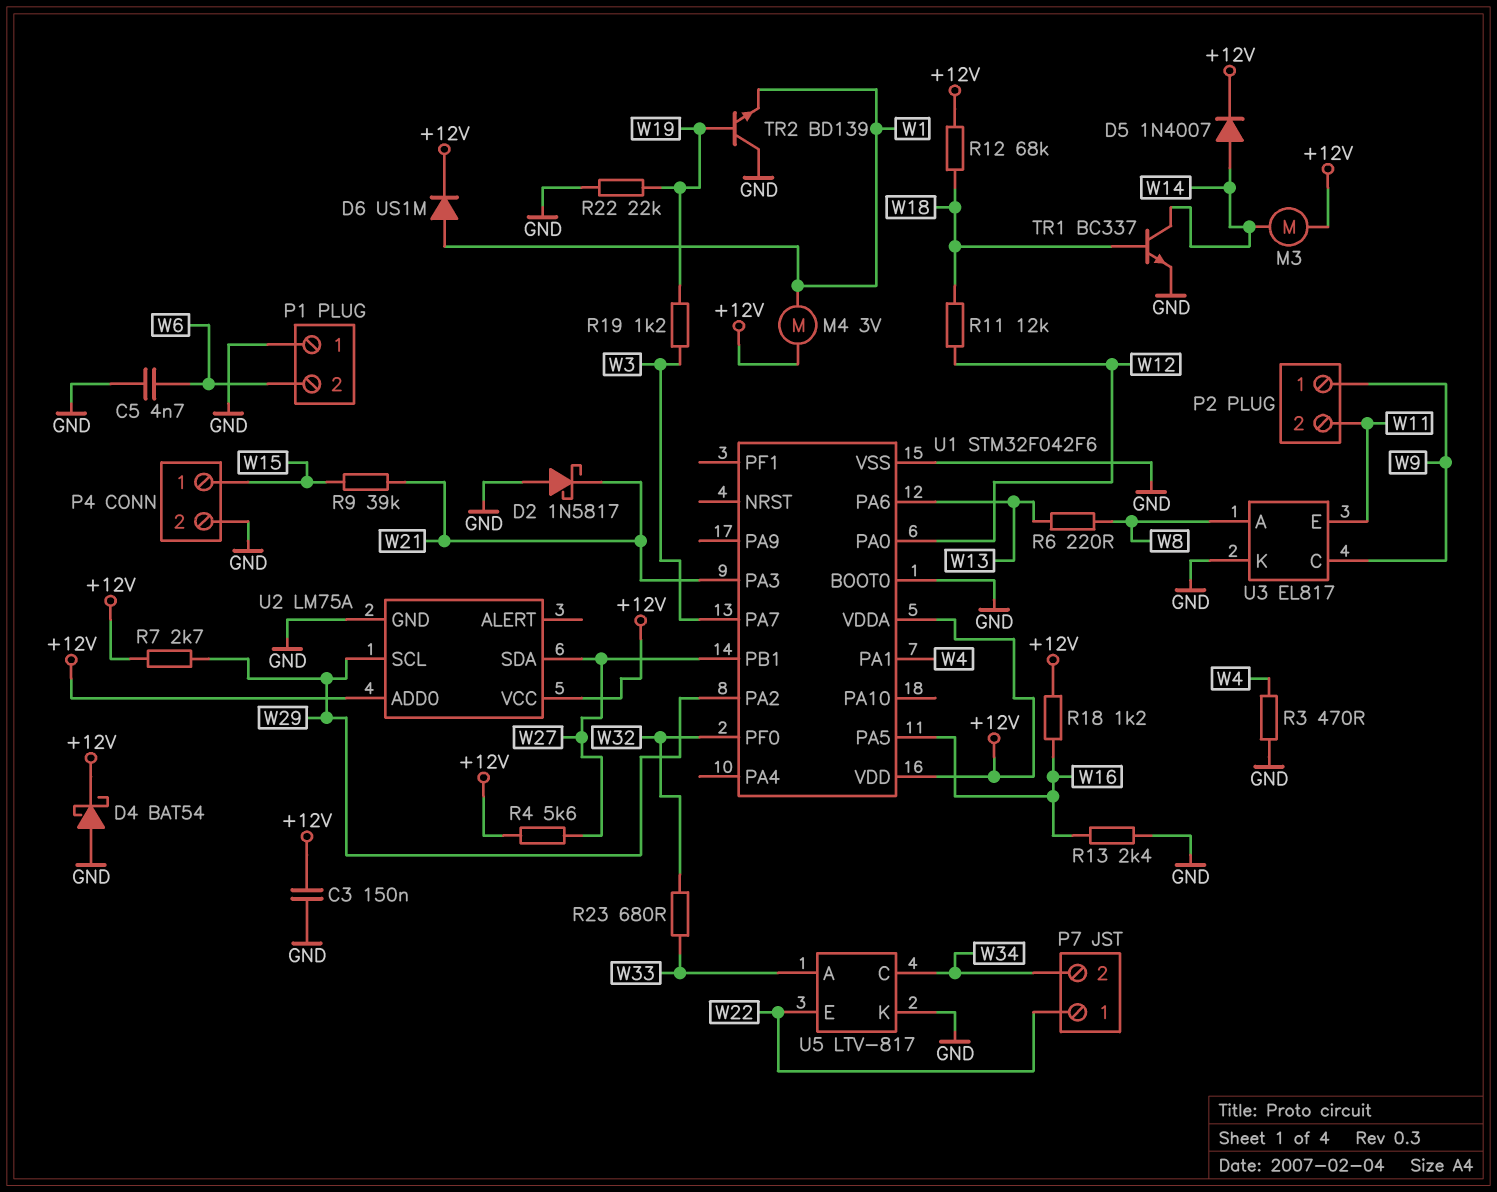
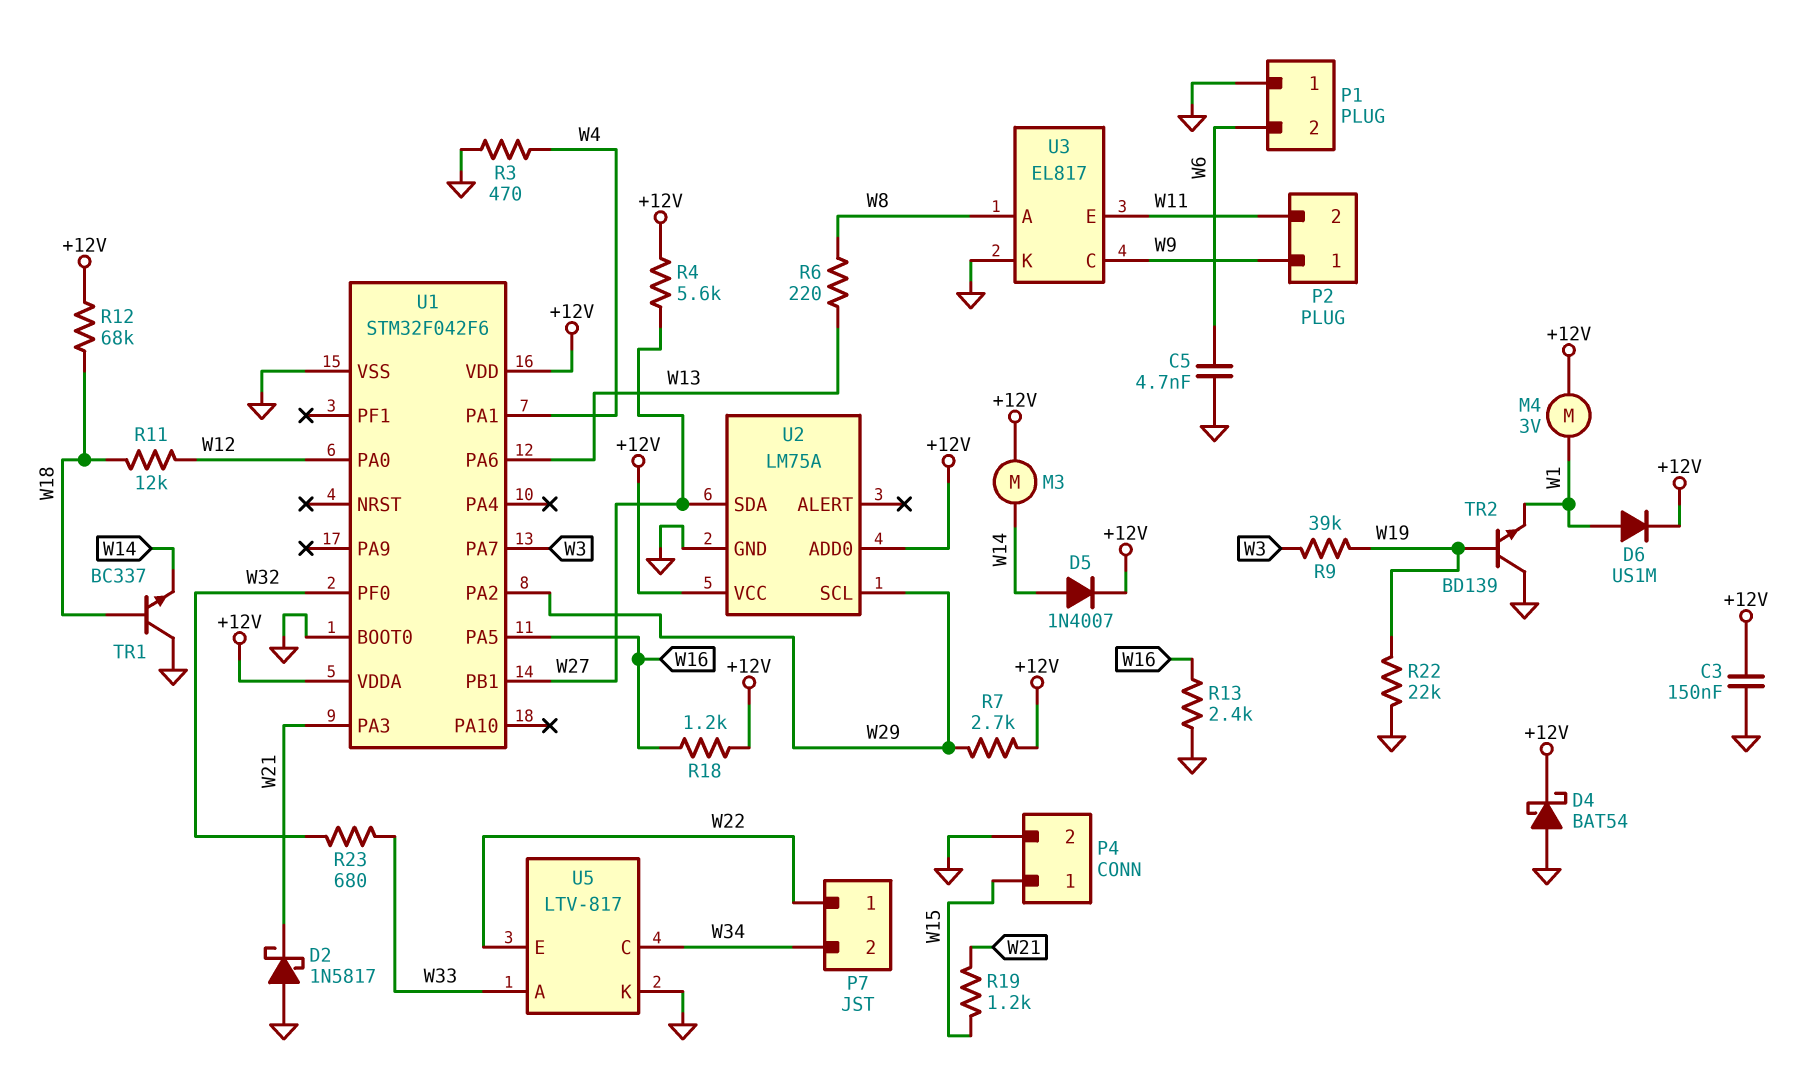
R9: 39k (W15, W21) -> 39k (W3, W19)
R19: 1.2k (W3, W19) -> 1.2k (W15, W21)
TR1: NPN BC337 (B W18, C W14, E GND) -> NPN BC337 (B W18, C GND, E W14)

